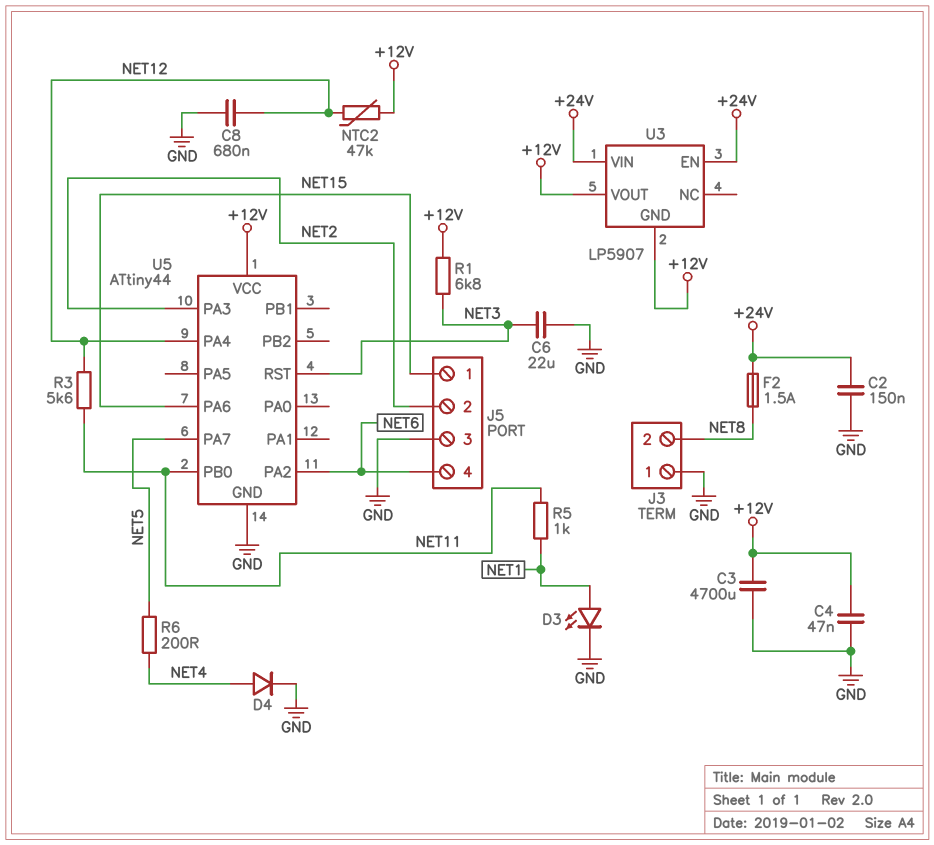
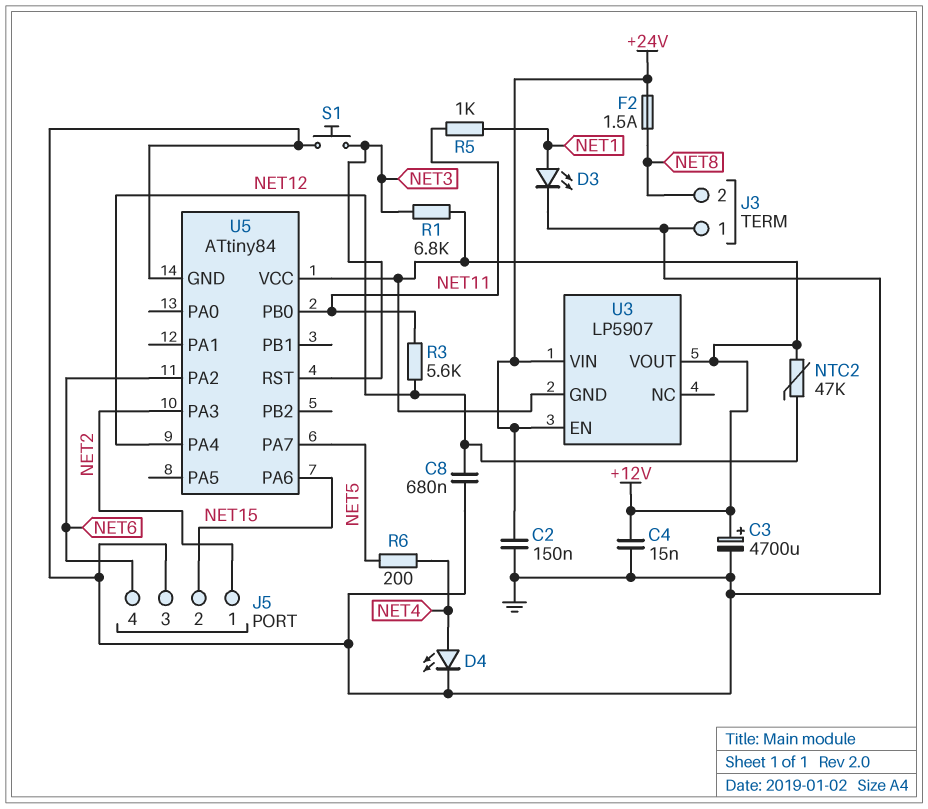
C3: 4700uF (+12V, GND) -> 4700uF (plus +12V, minus GND)
C4: 47nF (+12V, GND) -> 15nF (+12V, GND)
C6: 22uF (GND, NET3) -> none
D4: diode (A NET4, K GND) -> LED (A NET4, K GND)
J5 pin 1: NET15 -> NET2
J5 pin 2: NET2 -> NET15
S1: none -> button (GND, NET3)
U5: ATtiny44 -> ATtiny84

